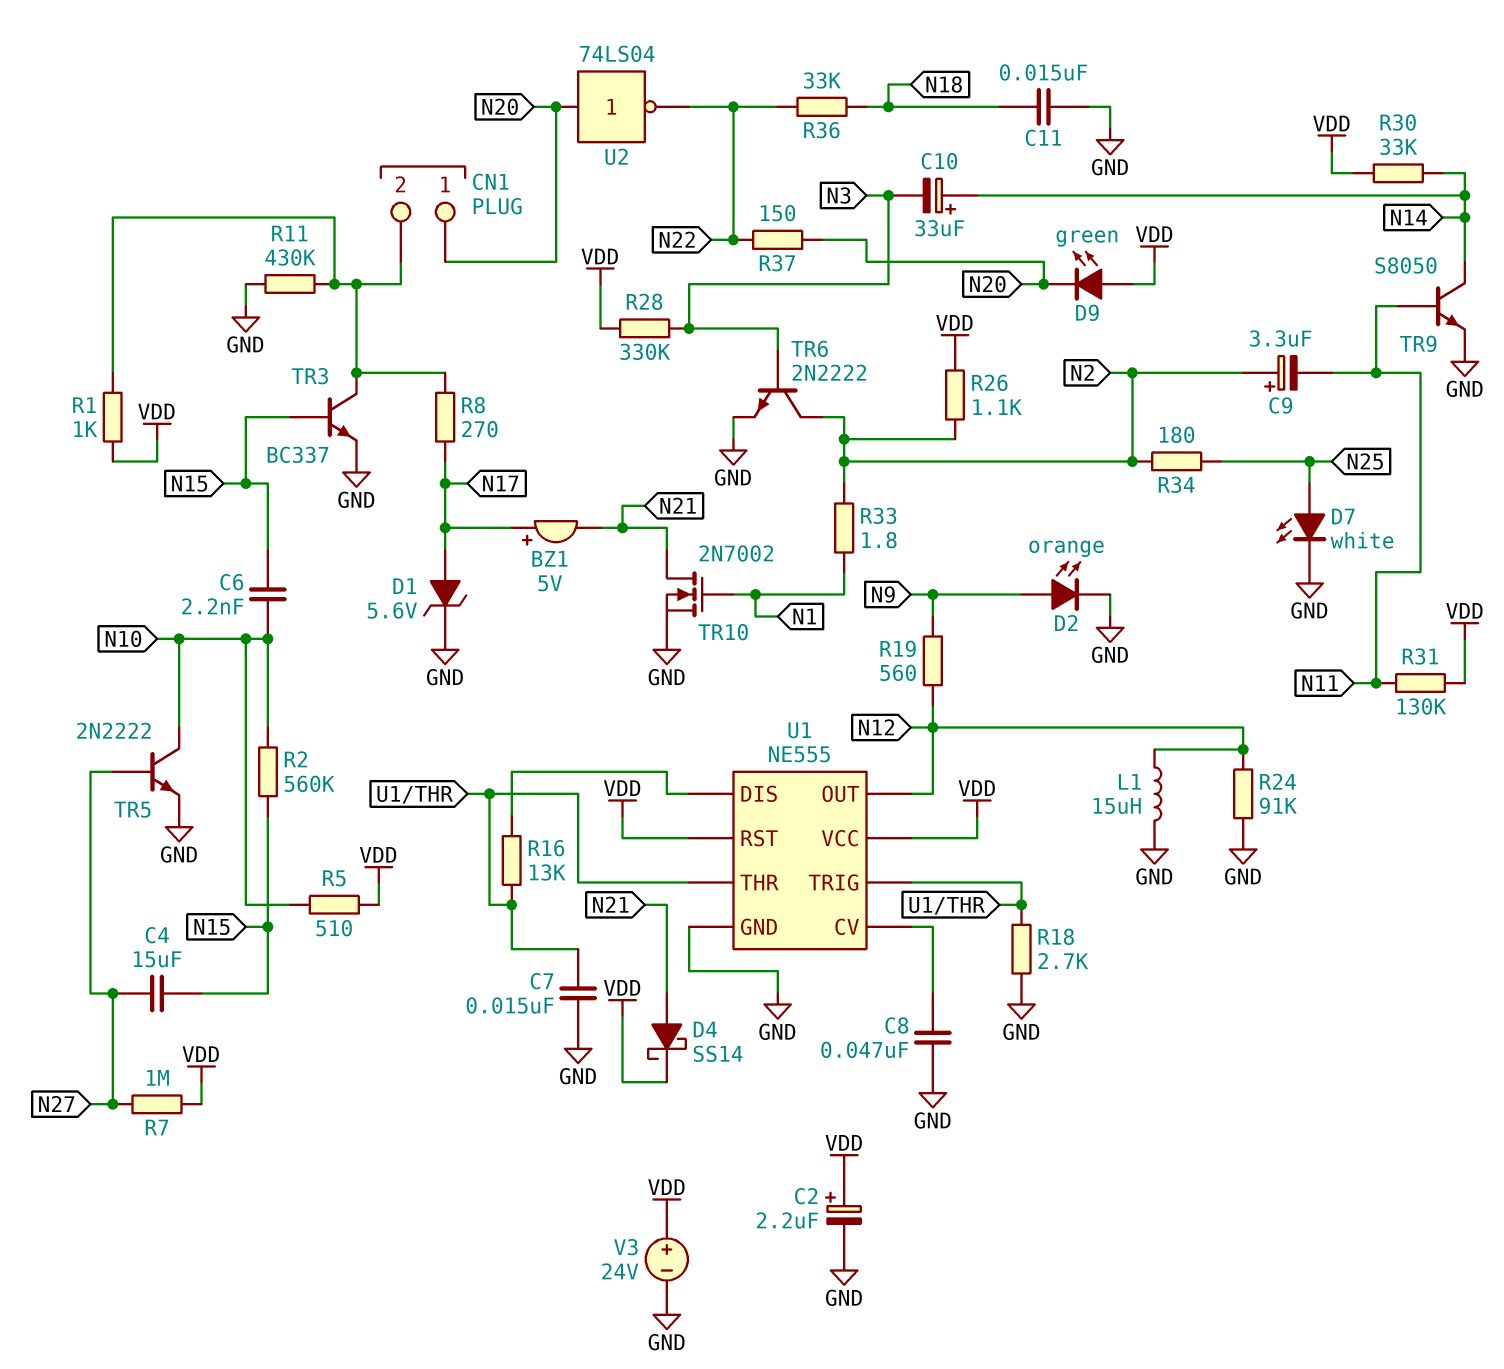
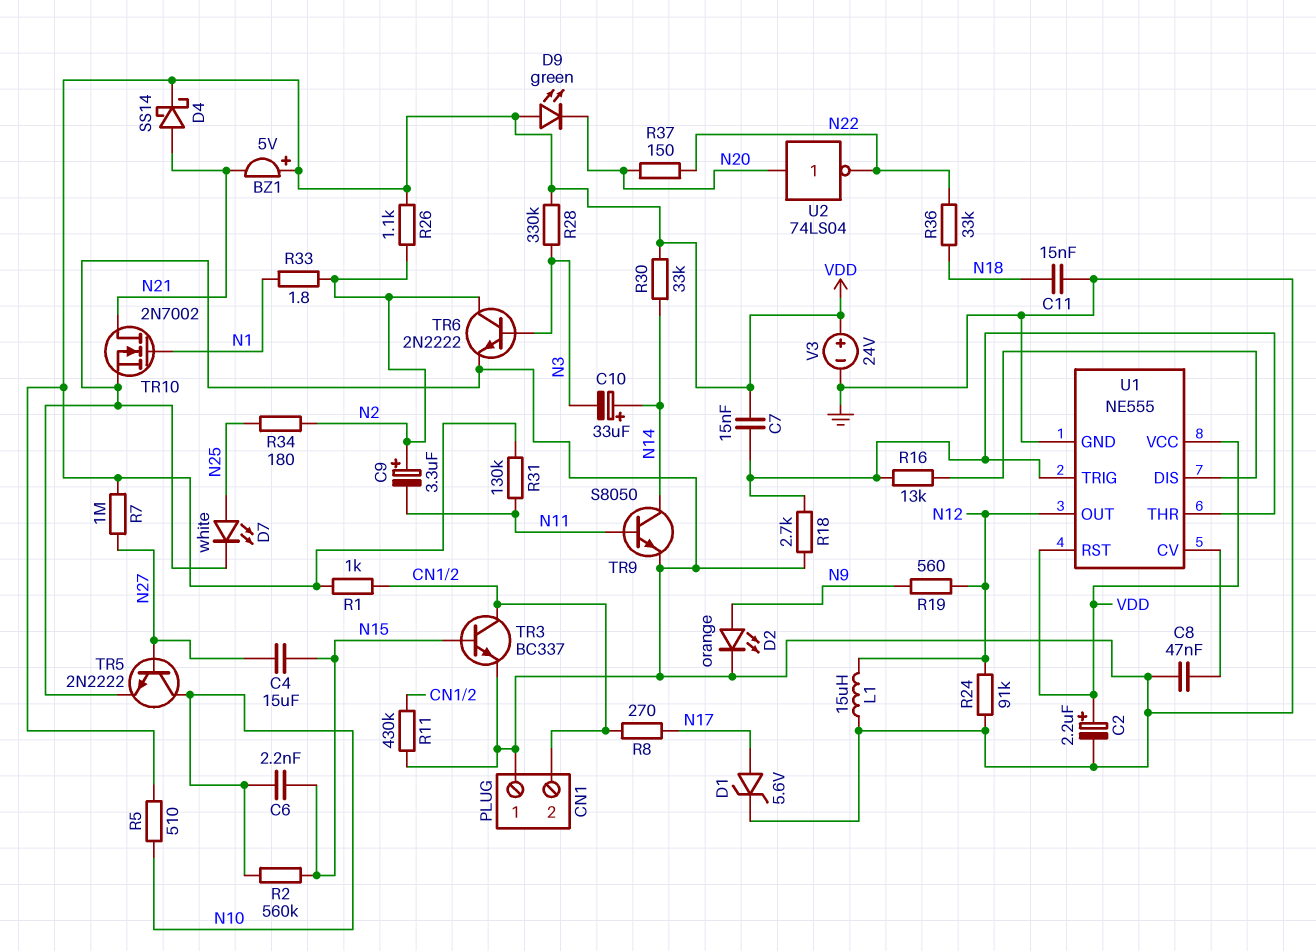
BZ1: buzzer 5V (plus N17, minus N21) -> buzzer 5V (plus VDD, minus N21)
C7: 15nF (GND, U1/THR) -> 15nF (U1/THR, VDD)
CN1 pin 1: N20 -> GND

